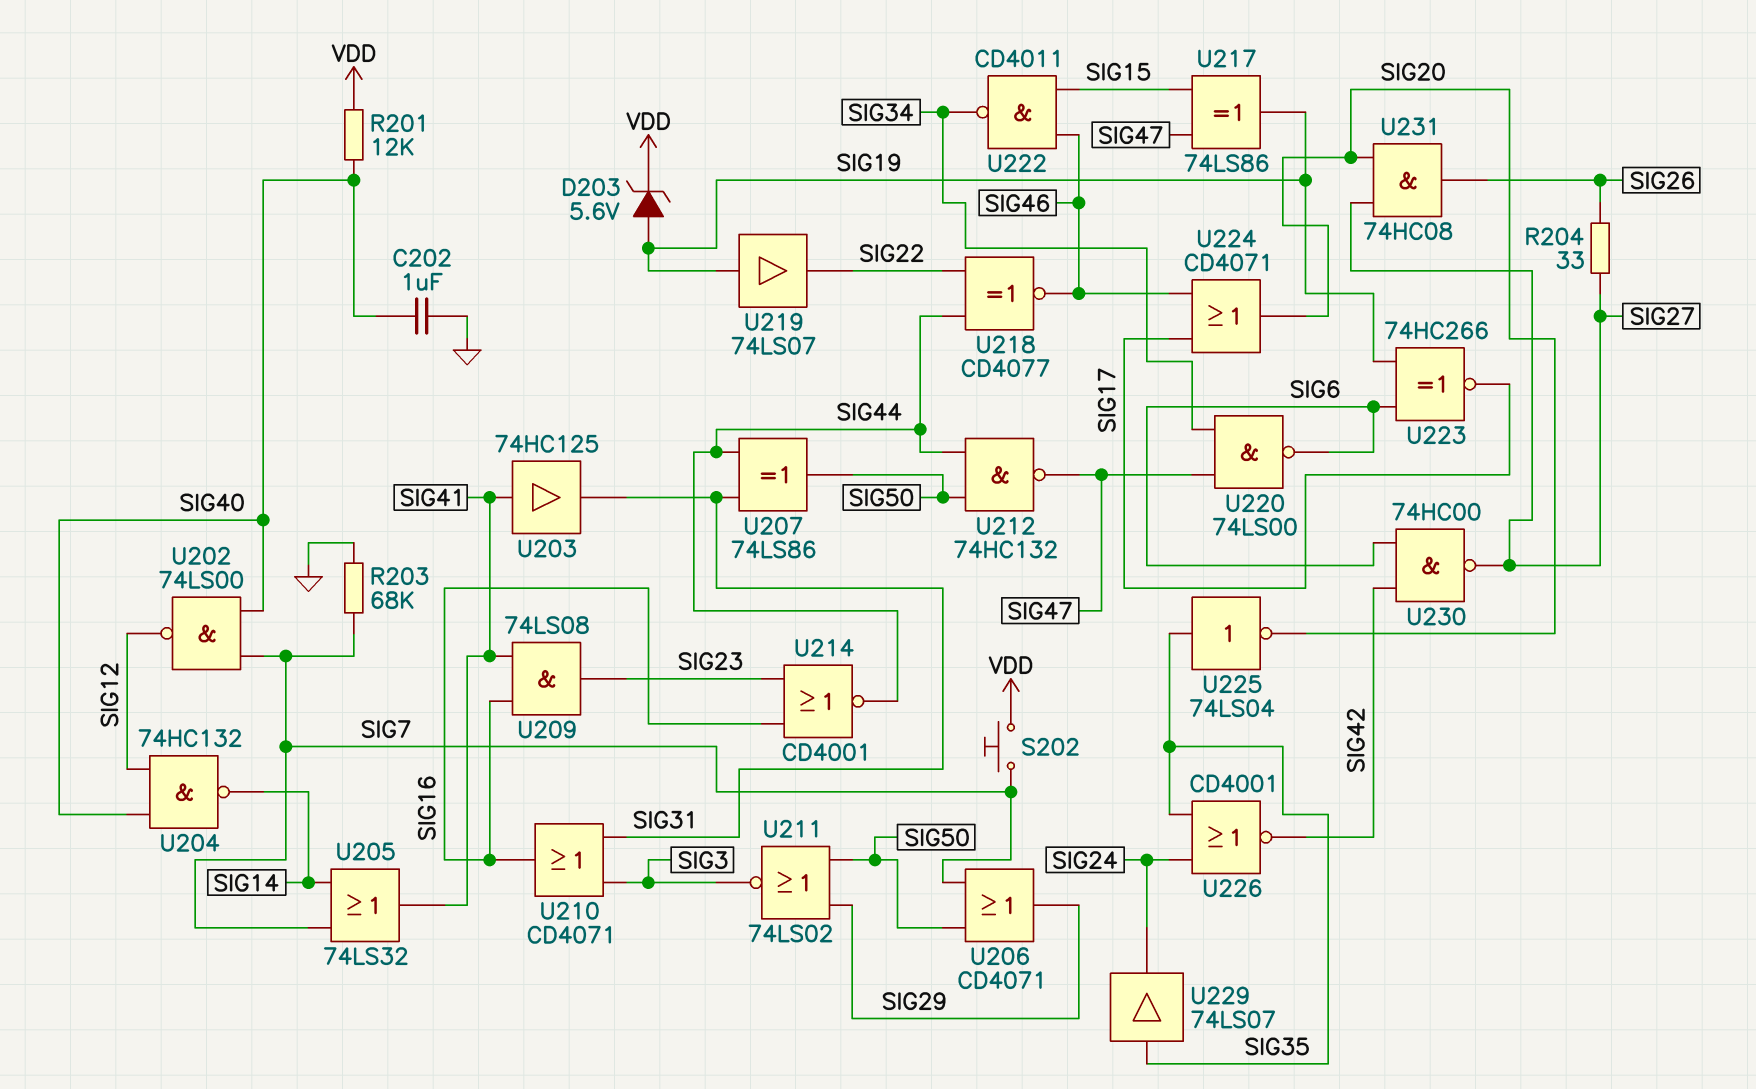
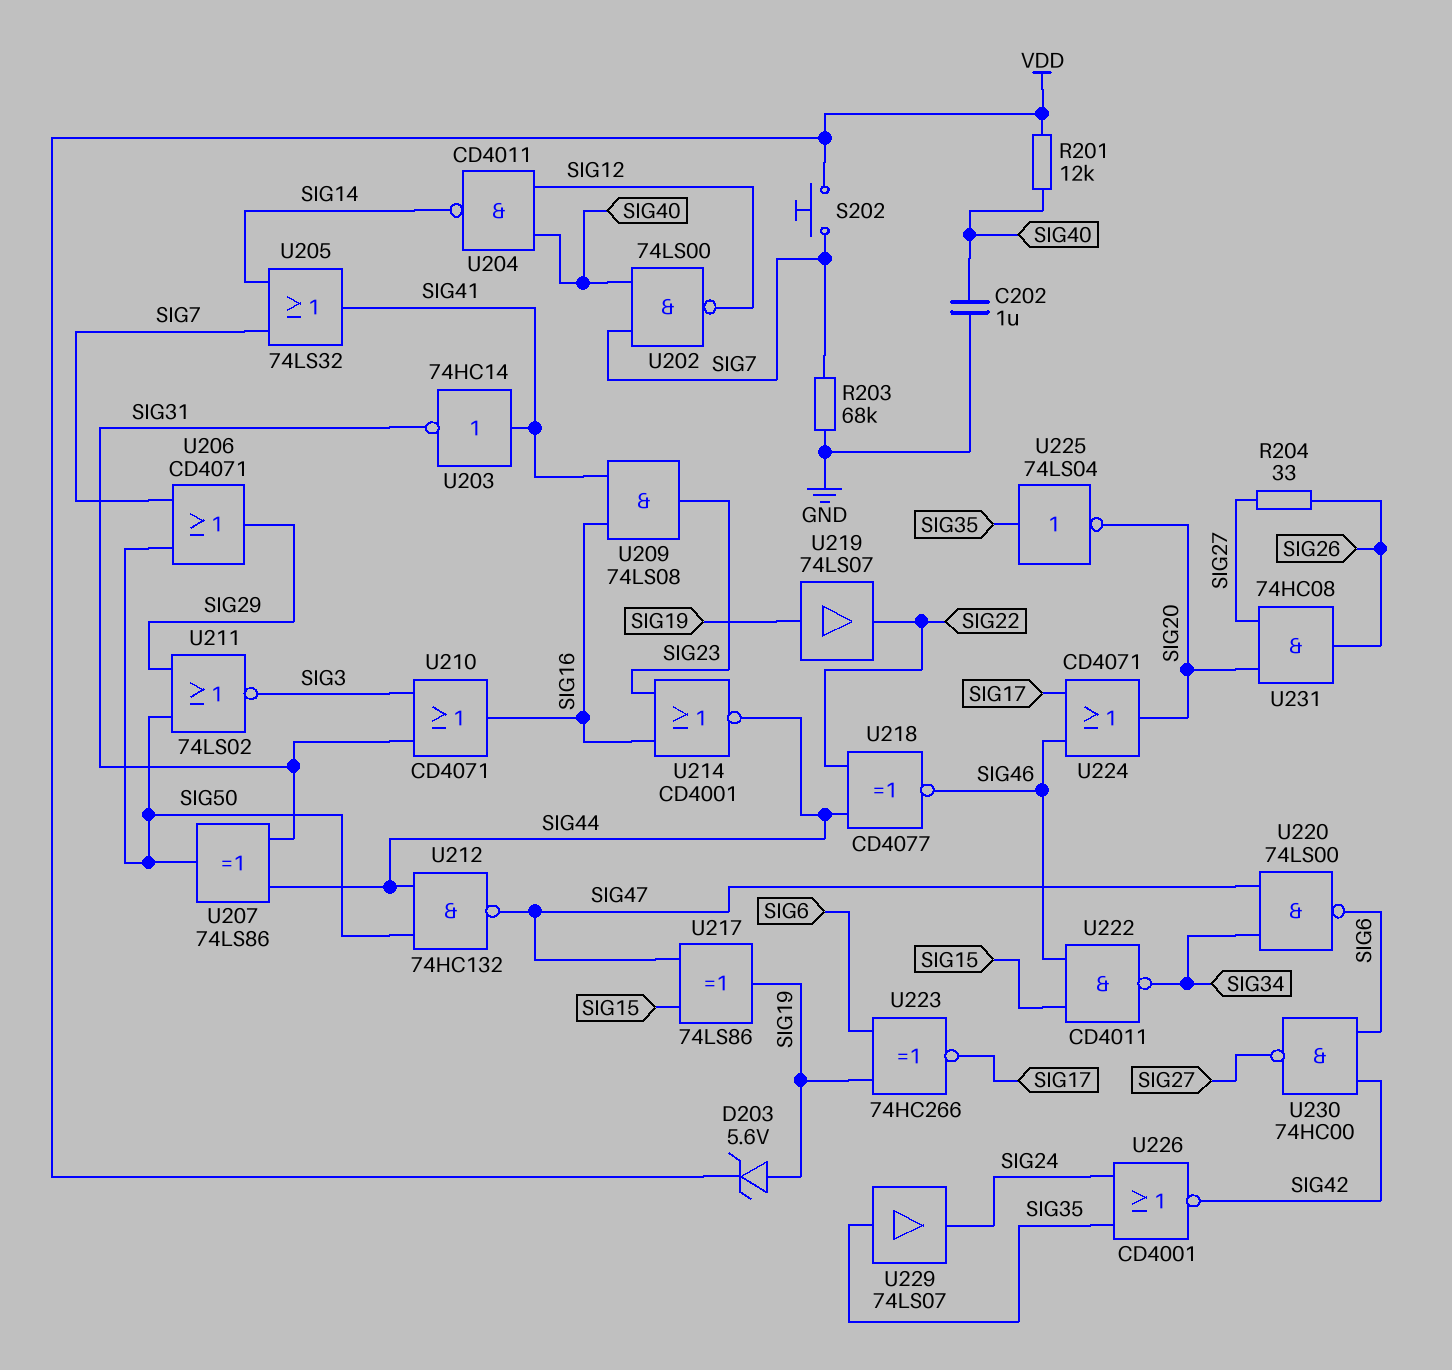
U203: buffer 74HC125 (in SIG41, out SIG31) -> NOT 74HC14 (in SIG41, out SIG31)
U204: NAND 74HC132 (in SIG12, in SIG40, out SIG14) -> NAND CD4011 (in SIG12, in SIG40, out SIG14)

